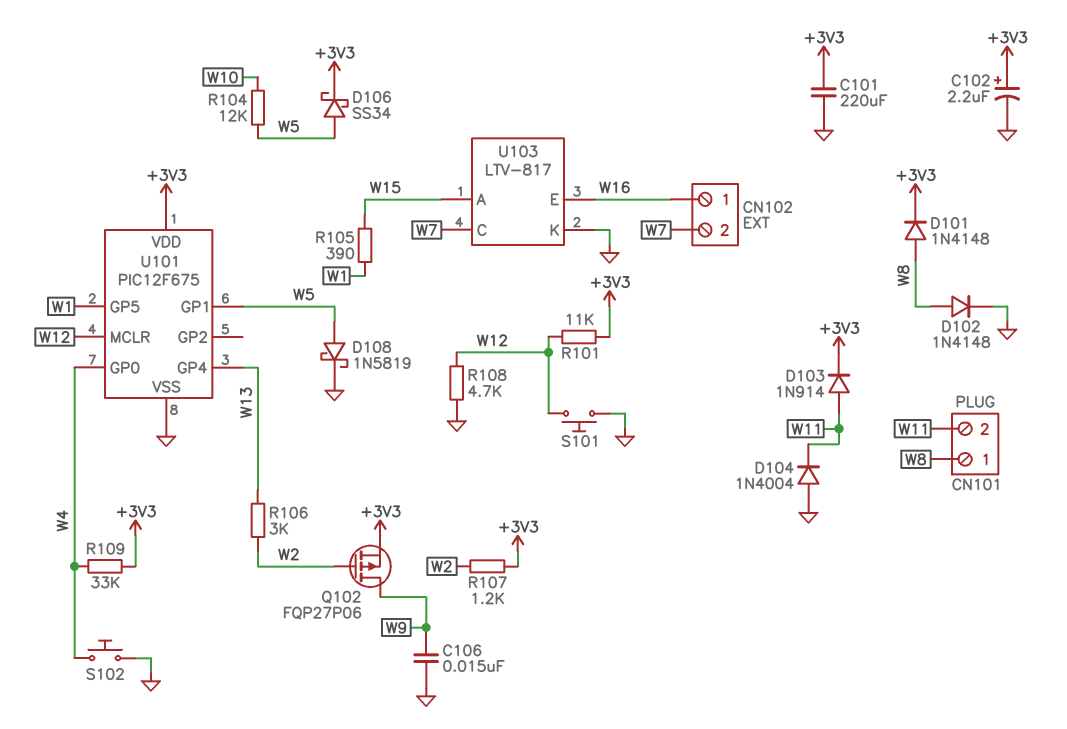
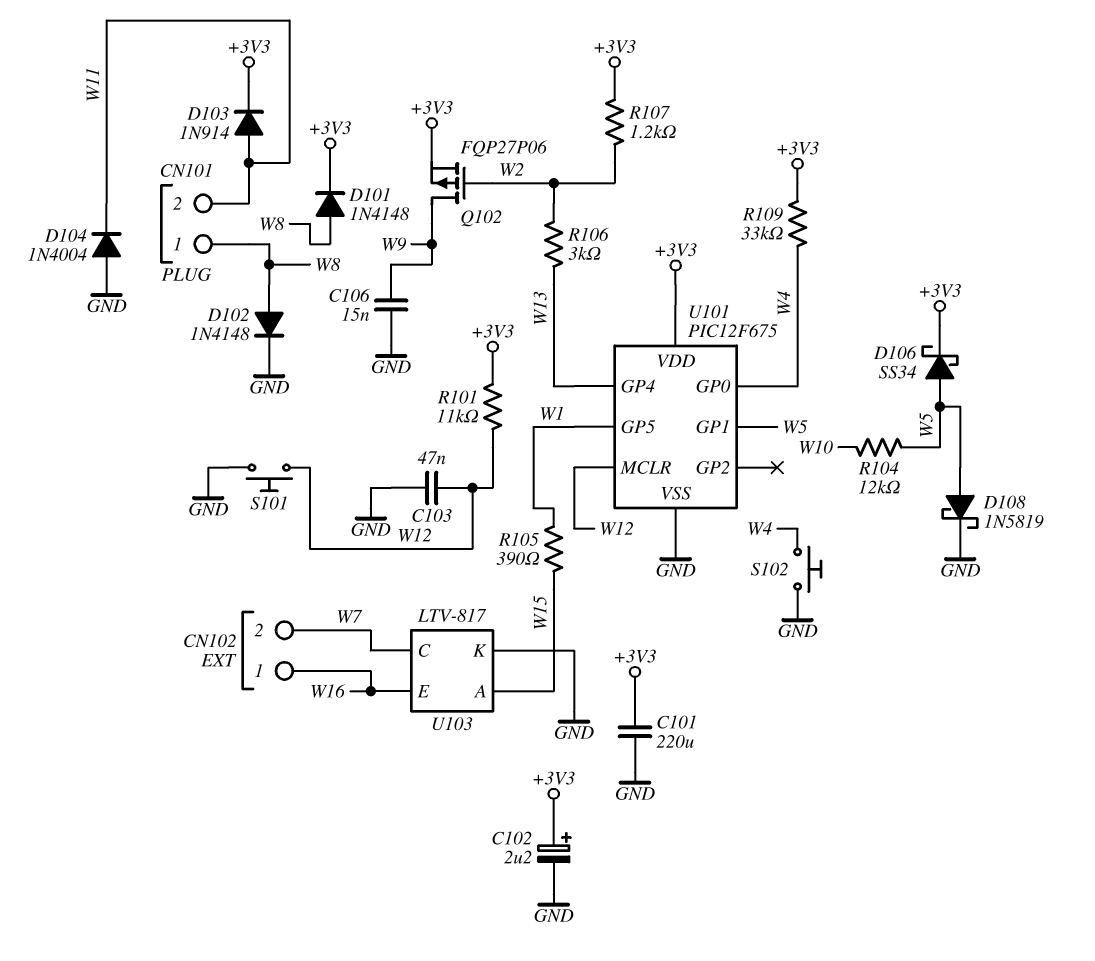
C103: none -> 47nF (GND, W12)
R108: 4.7k (GND, W12) -> none

